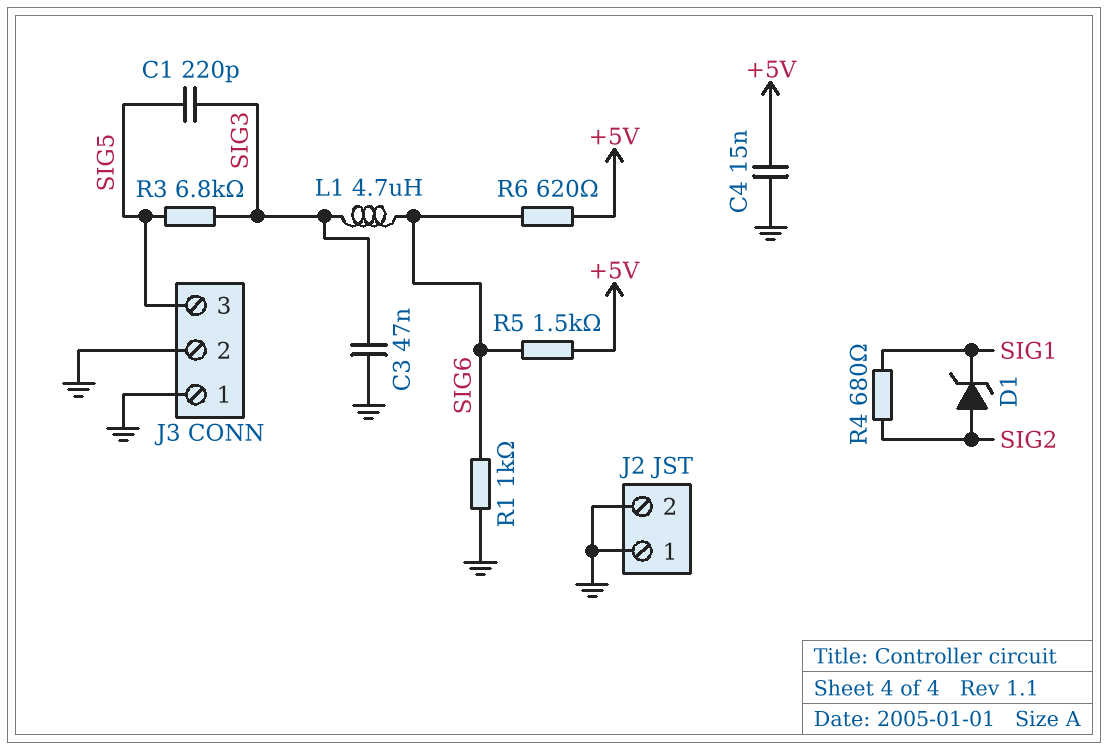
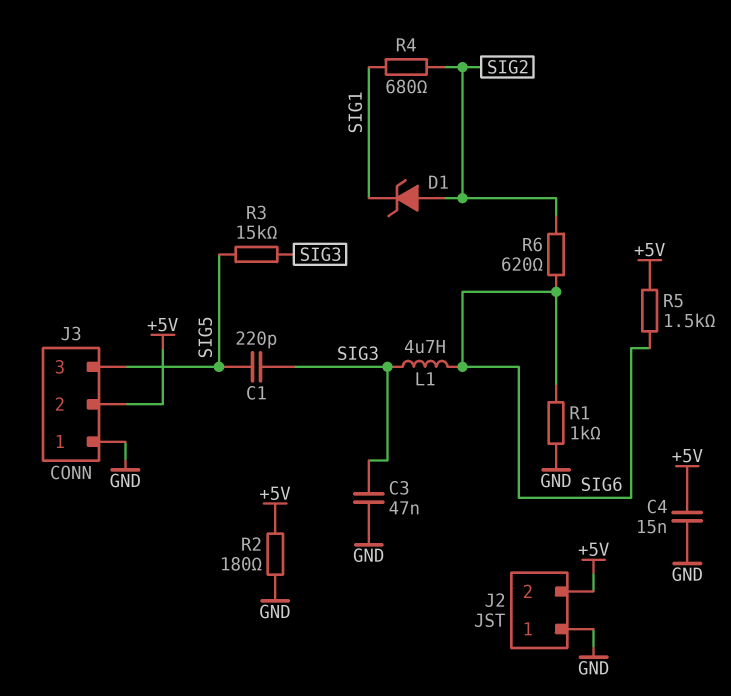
J2 pin 2: GND -> +5V
J3 pin 2: GND -> +5V
R2: none -> 180 (+5V, GND)
R3: 6.8k (SIG3, SIG5) -> 15k (SIG3, SIG5)
R6: 620 (+5V, SIG6) -> 620 (SIG2, SIG6)

